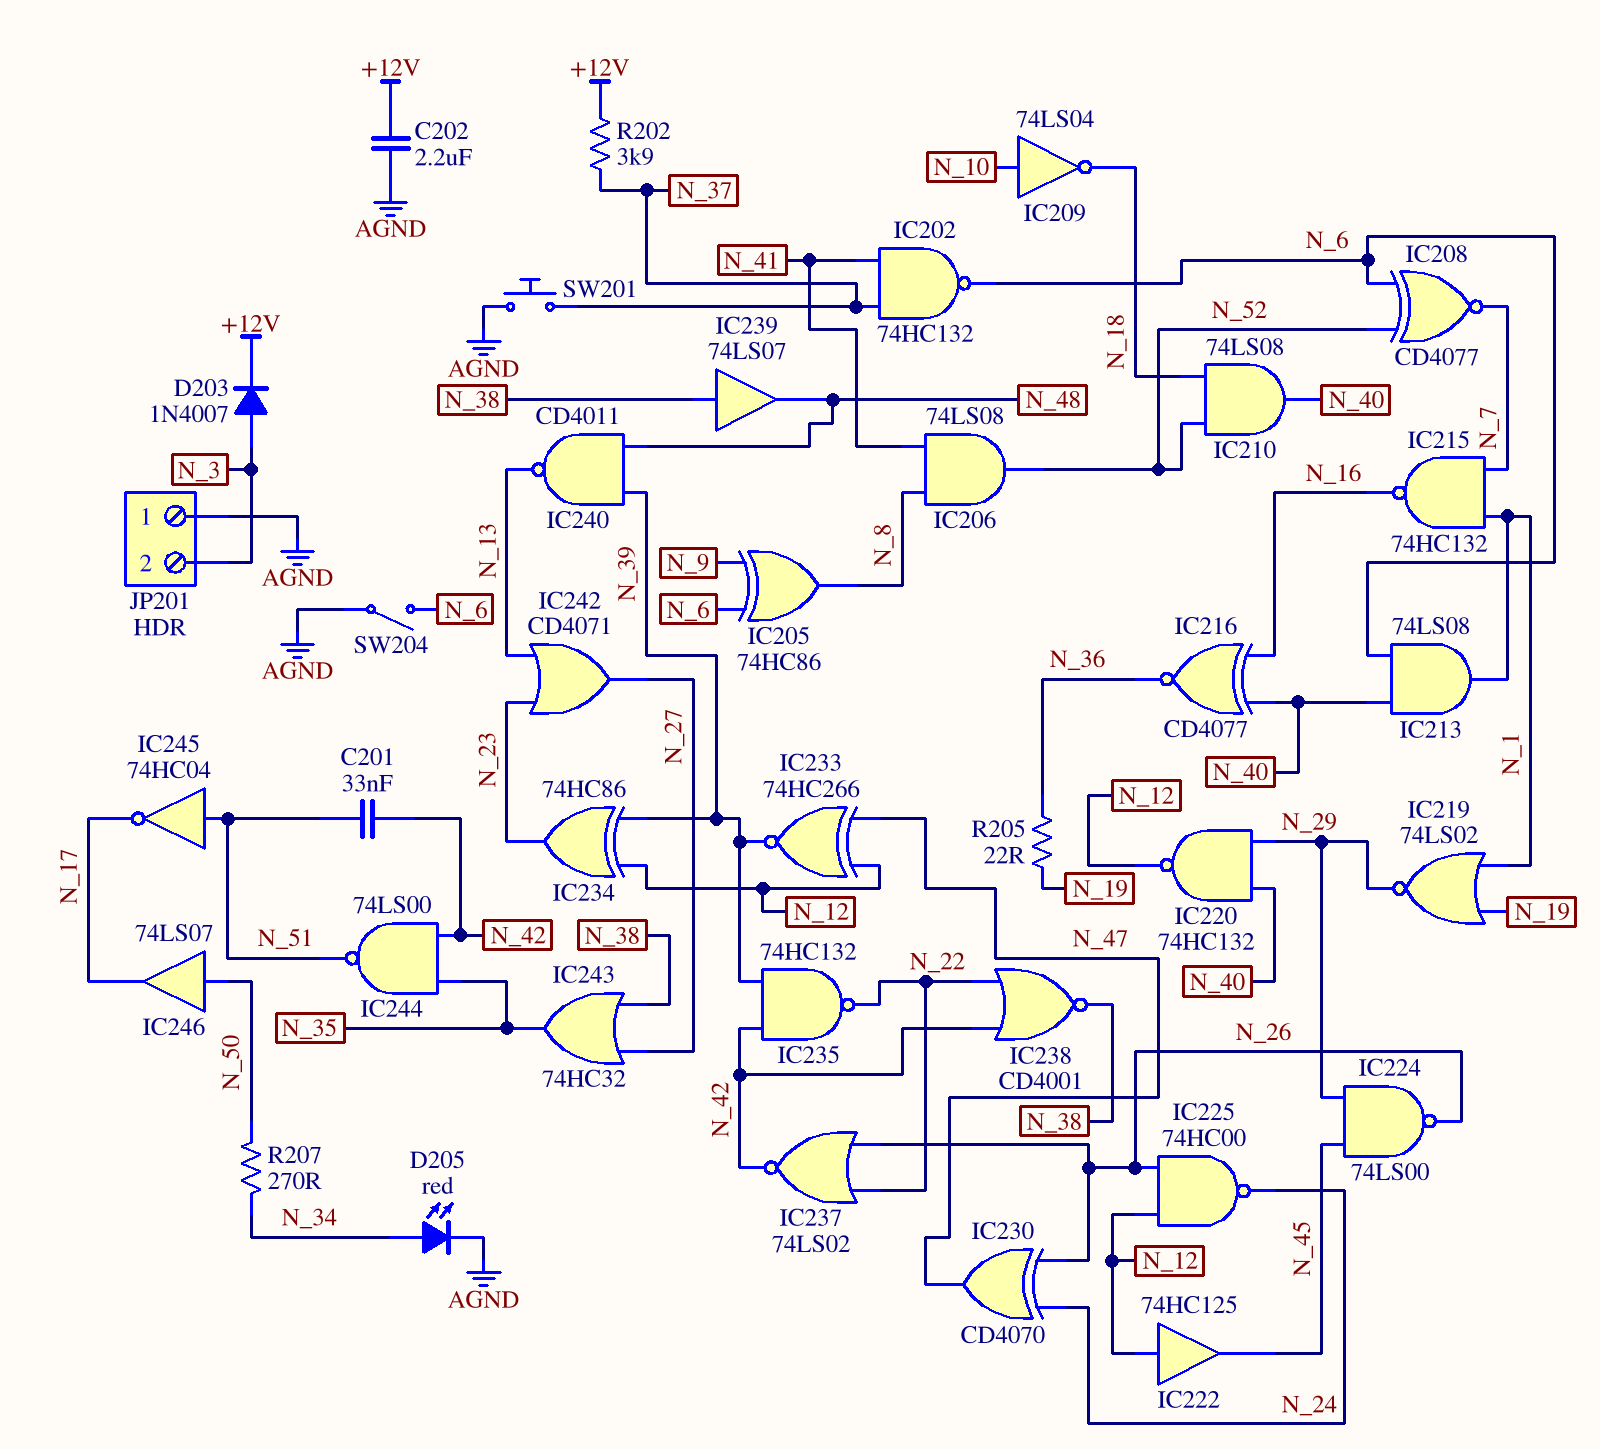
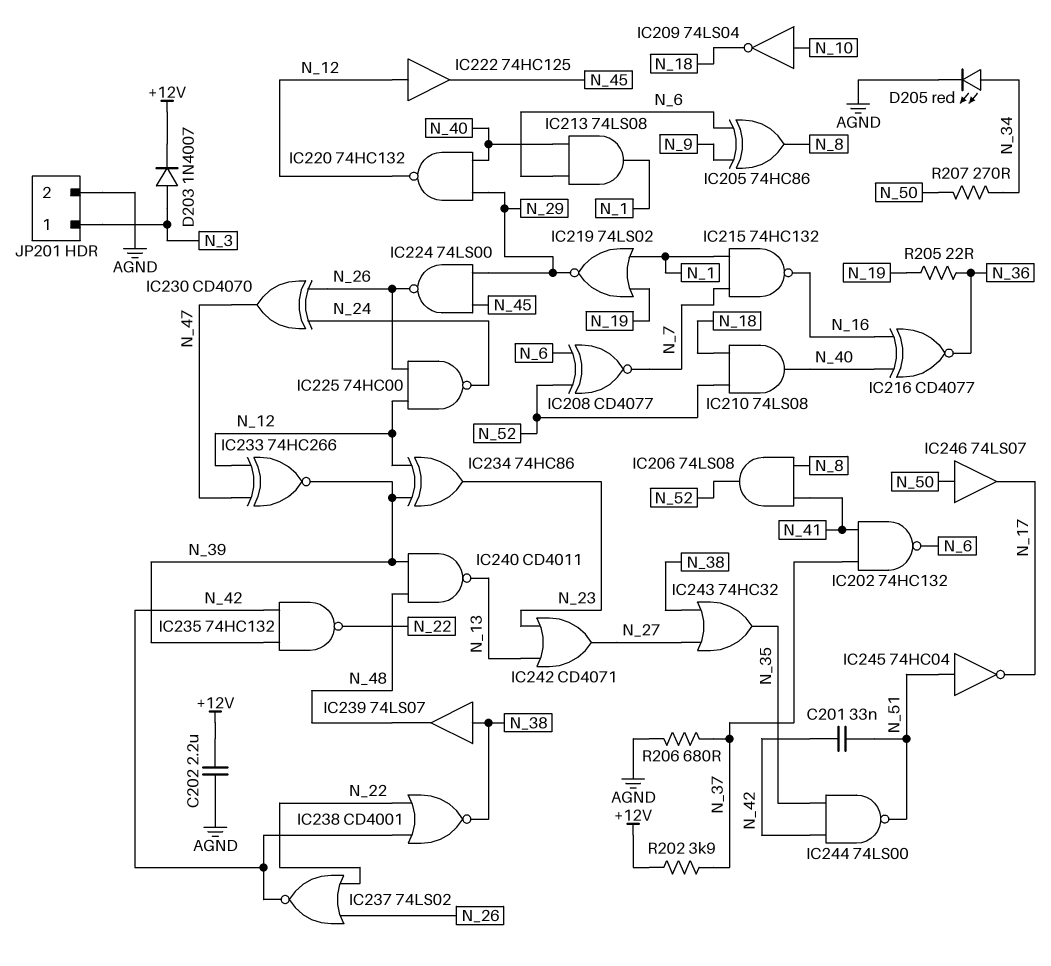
JP201 pin 1: AGND -> N_3
JP201 pin 2: N_3 -> AGND
R206: none -> 680 (AGND, N_37)
SW201: button (AGND, N_37) -> none
SW204: switch (AGND, N_6) -> none

